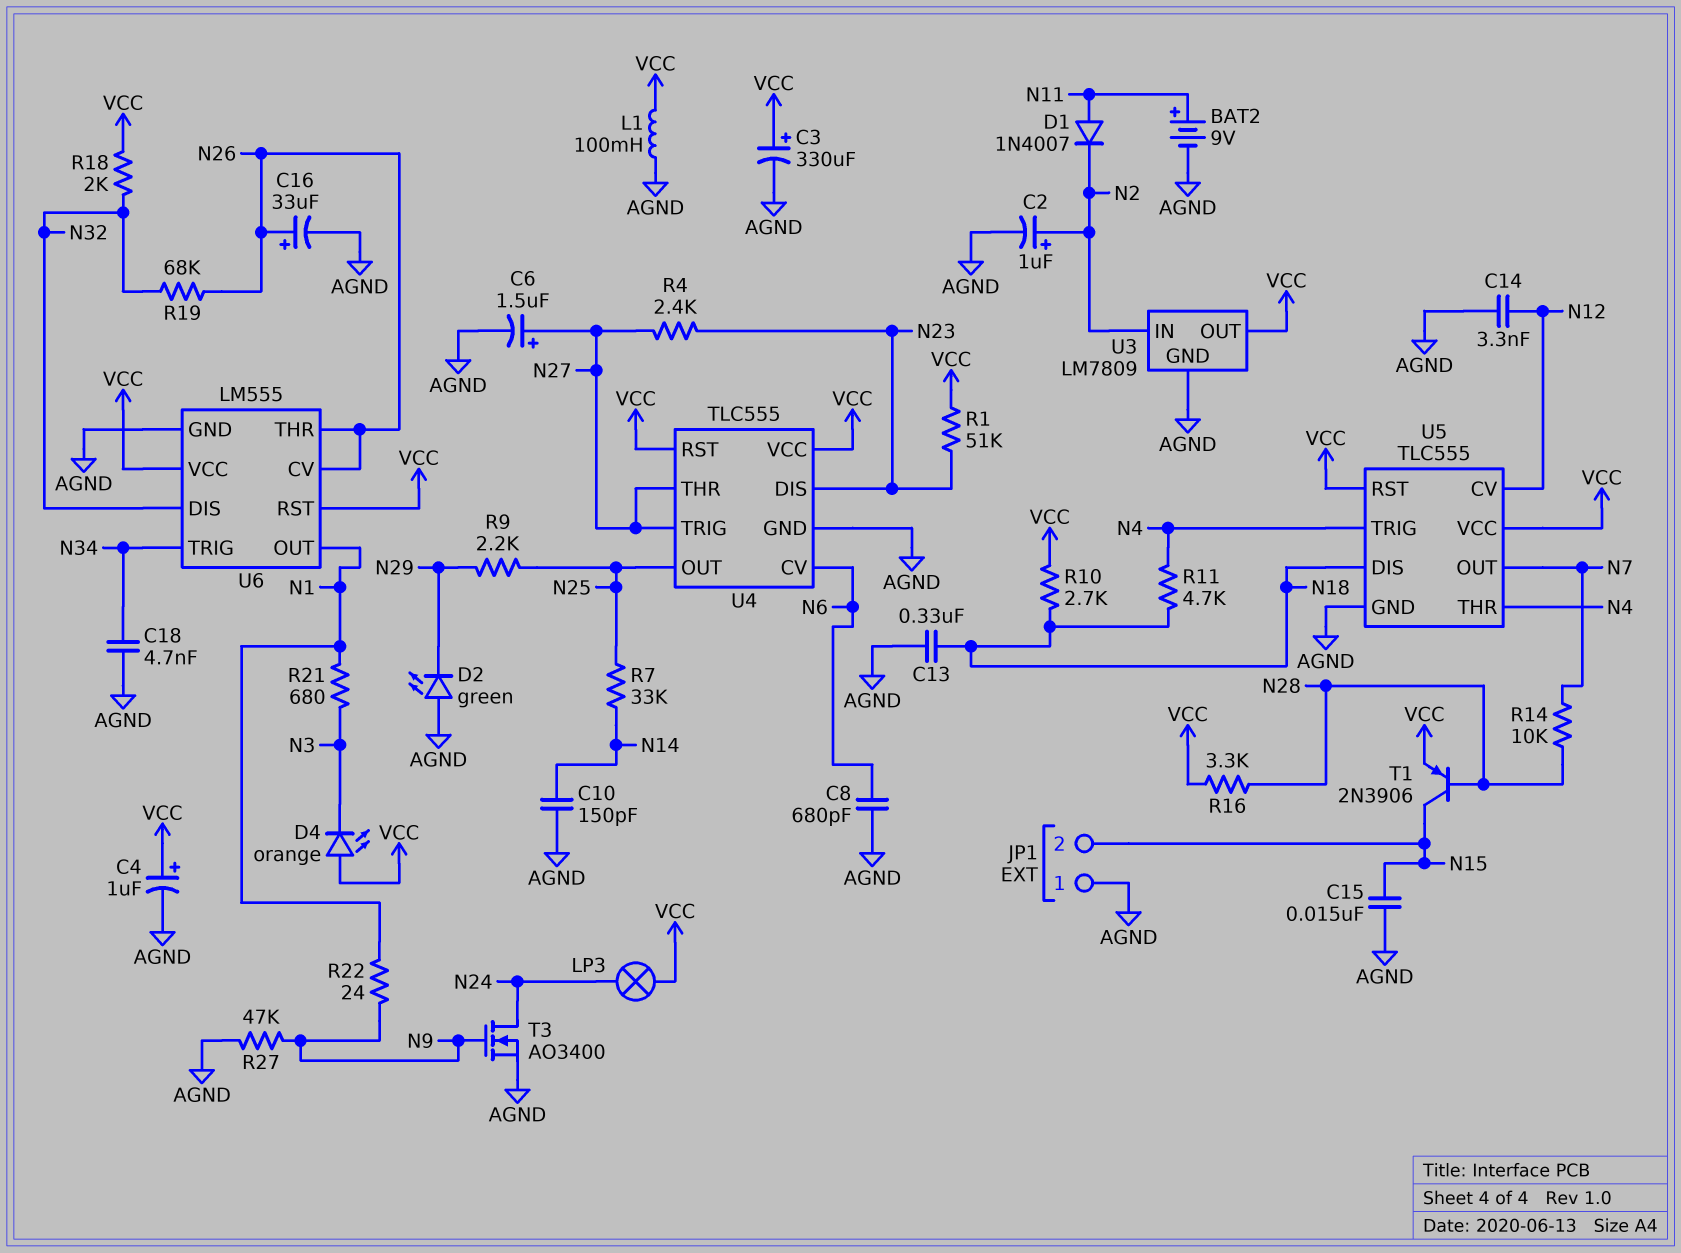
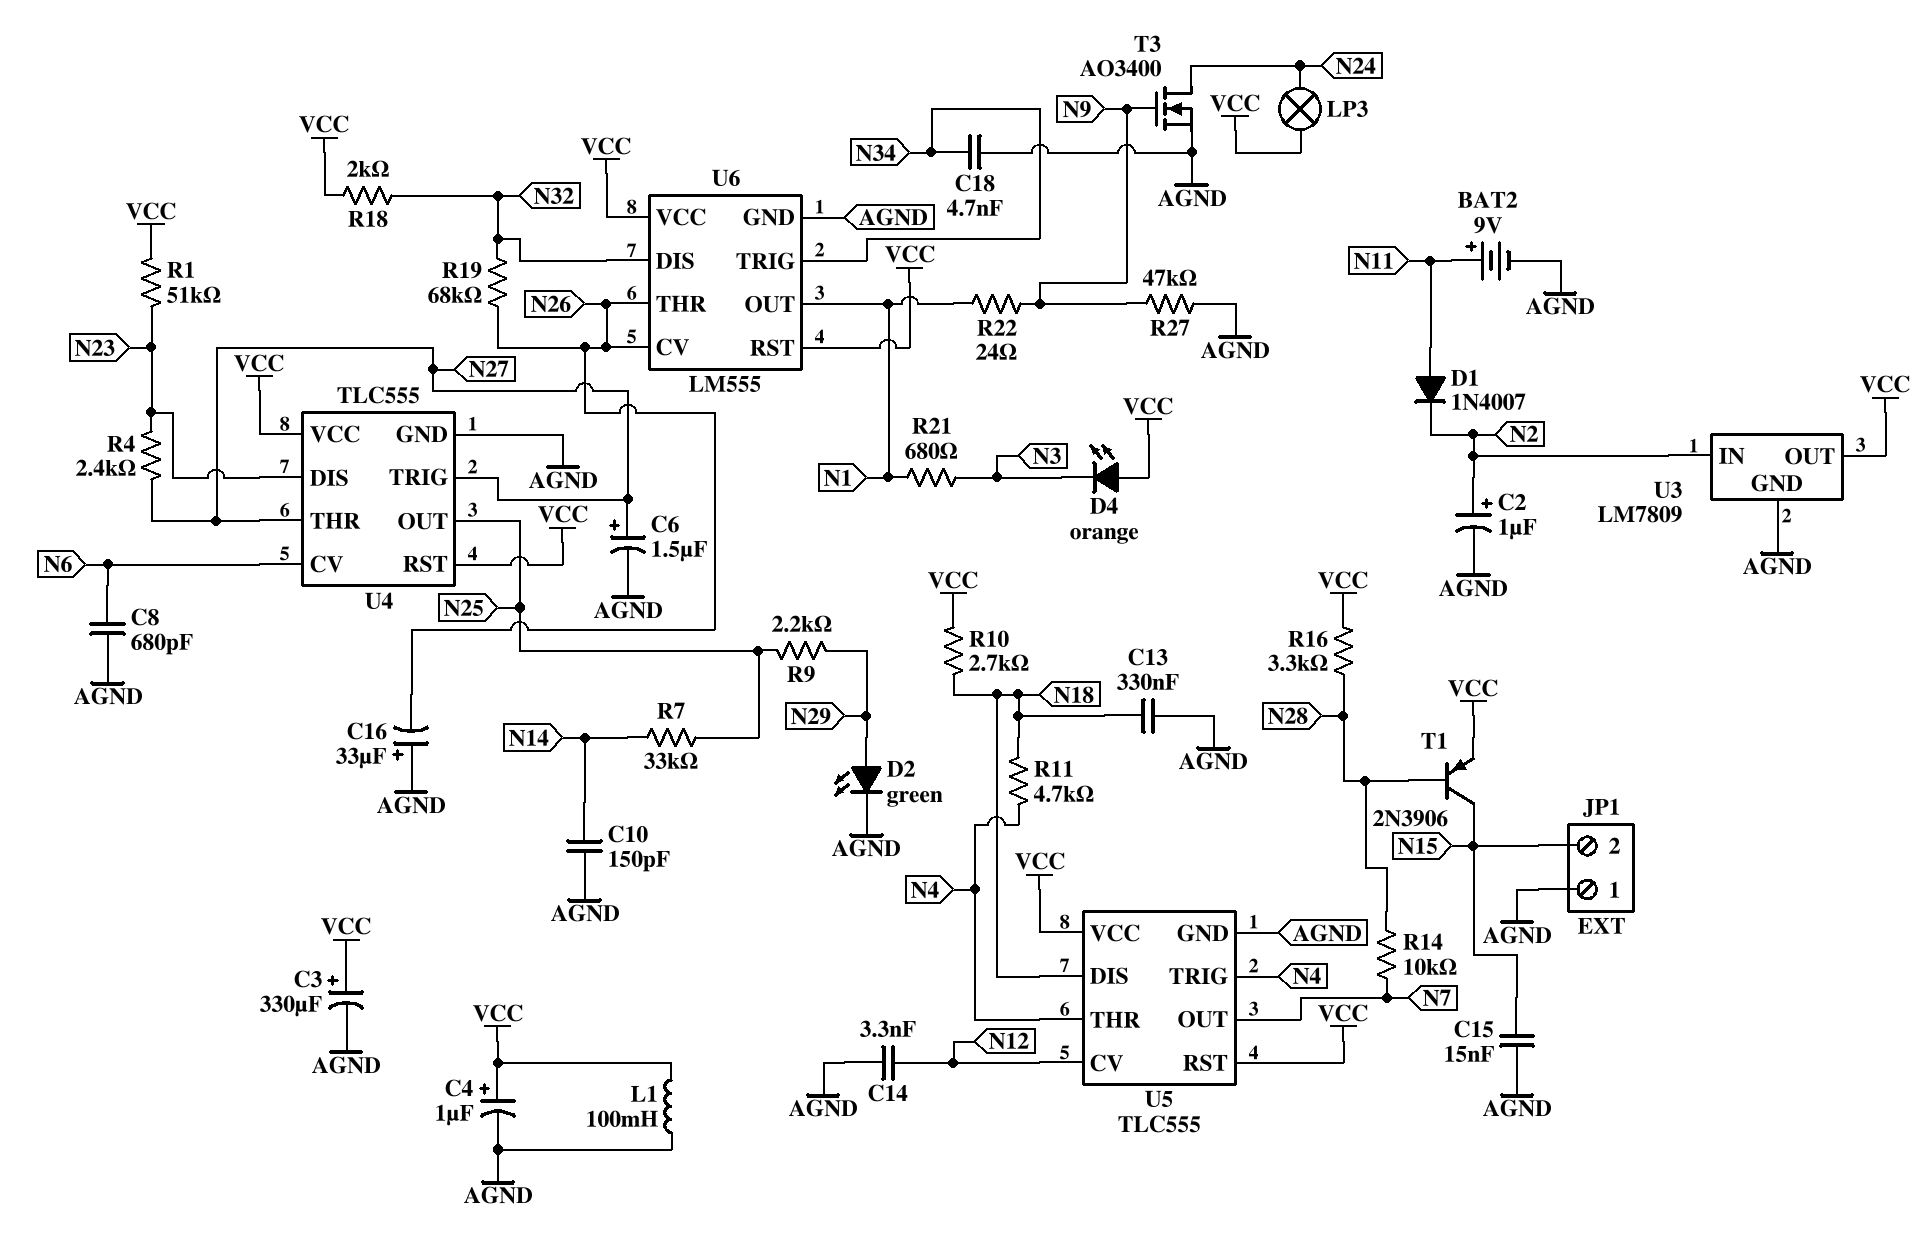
C16: 33uF (plus N26, minus AGND) -> 33uF (plus AGND, minus N26)
D2: LED green (A AGND, K N29) -> LED green (A N29, K AGND)

